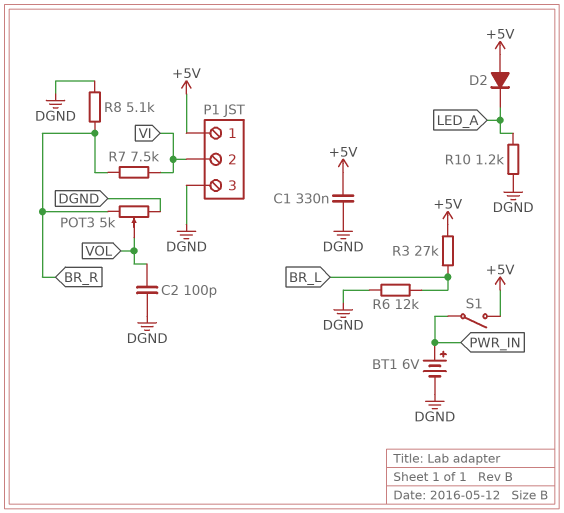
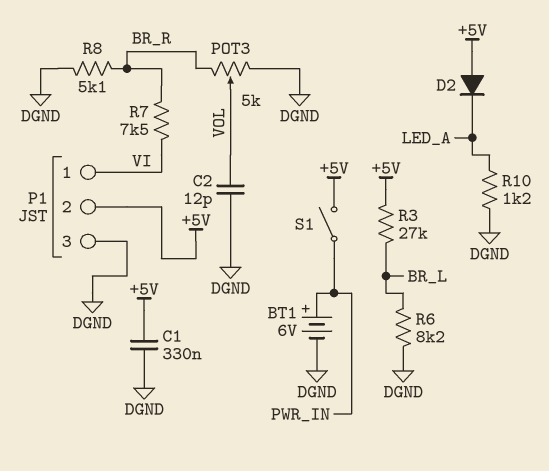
C2: 100pF (DGND, VOL) -> 12pF (DGND, VOL)
P1 pin 1: +5V -> VI
P1 pin 2: VI -> +5V
R6: 12k (BR_L, DGND) -> 8.2k (BR_L, DGND)

